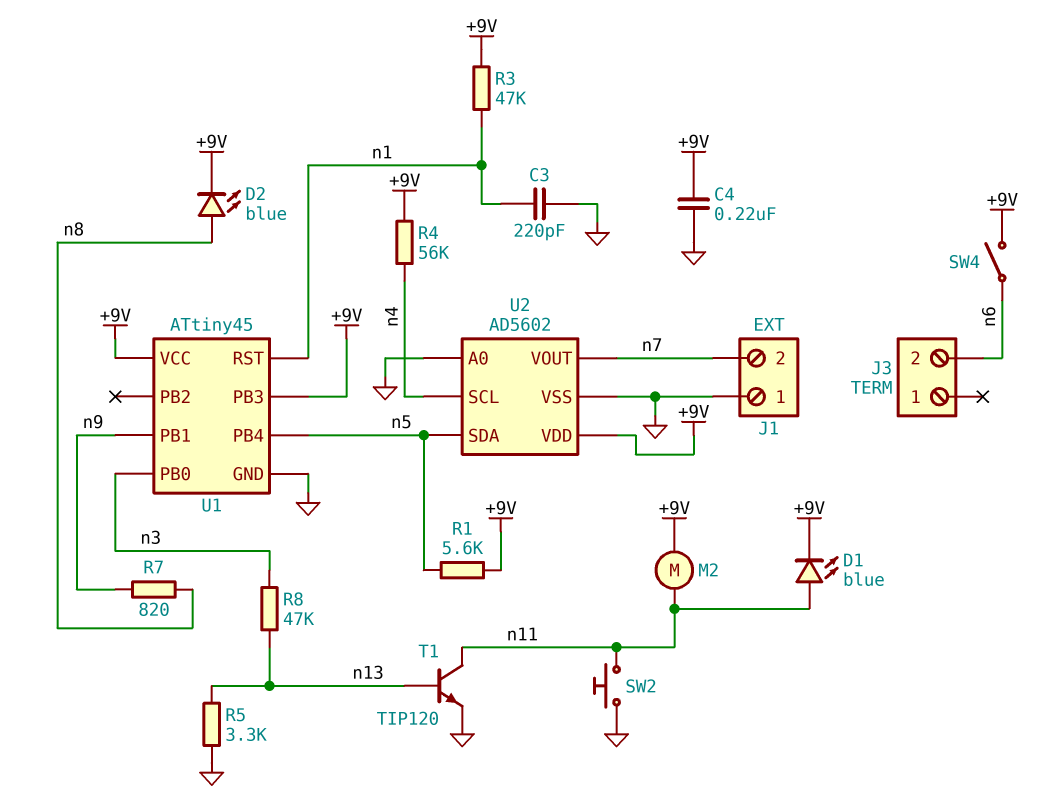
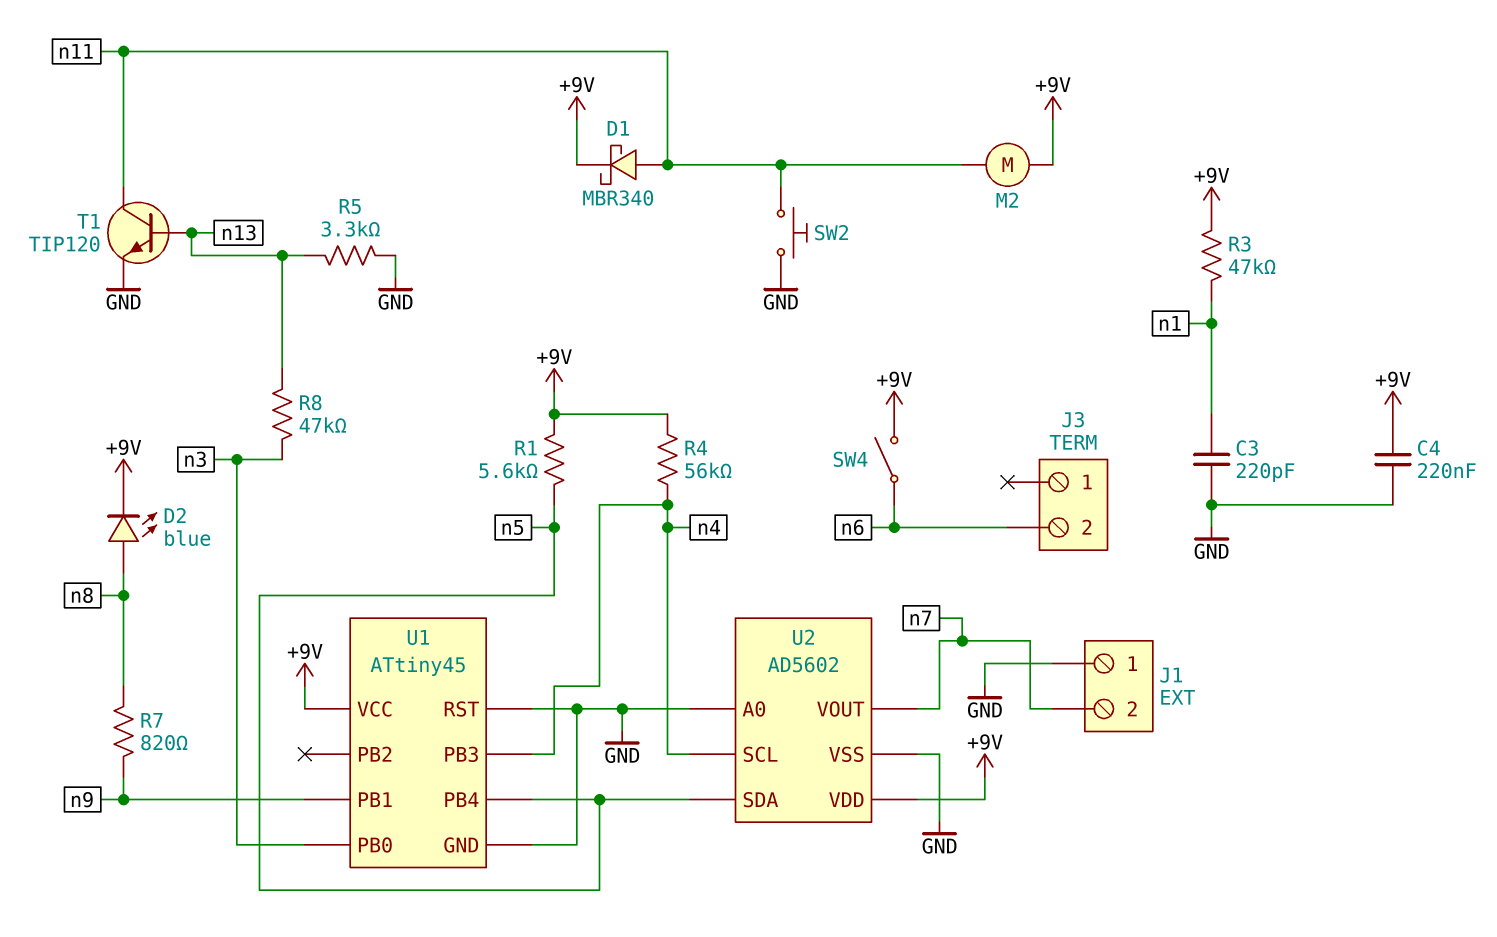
D1: LED blue (A n11, K +9V) -> schottky MBR340 (A n11, K +9V)
U1 pin PB3: +9V -> n4
U1 pin RST: n1 -> GND

